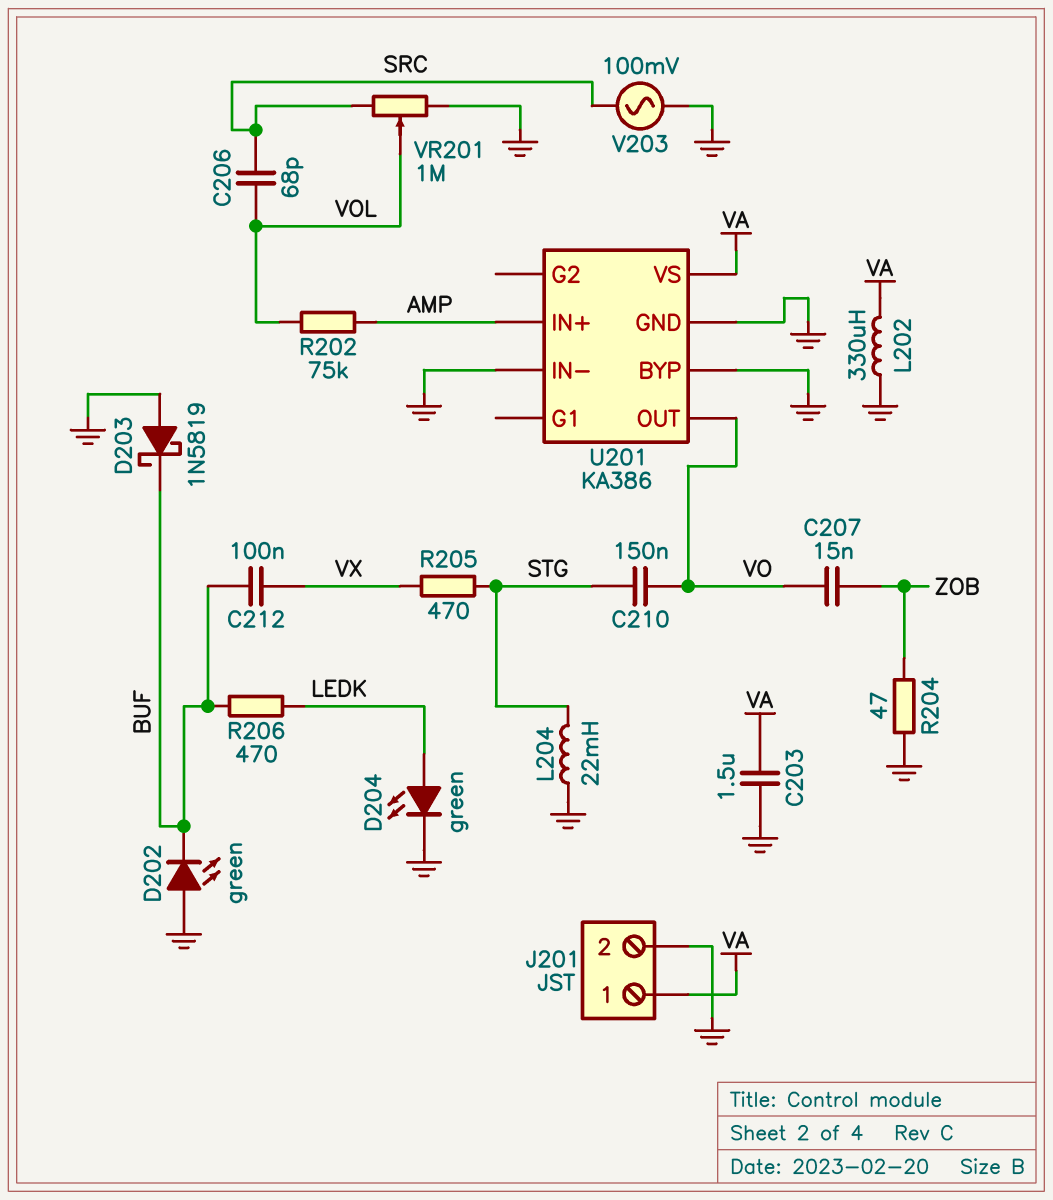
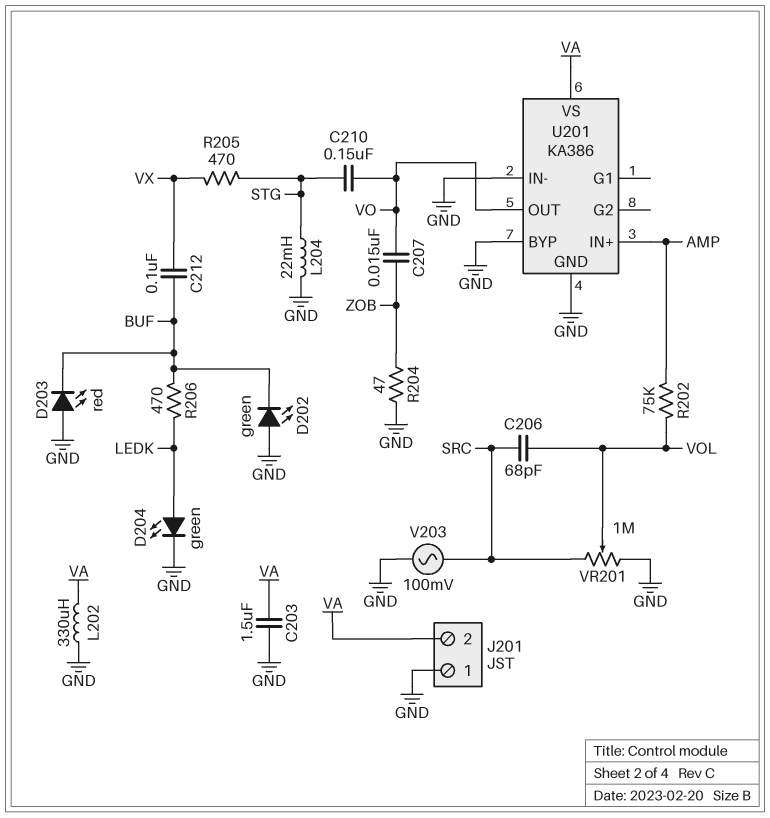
D203: schottky 1N5819 (A GND, K BUF) -> LED red (A GND, K BUF)
J201 pin 1: VA -> GND
J201 pin 2: GND -> VA

